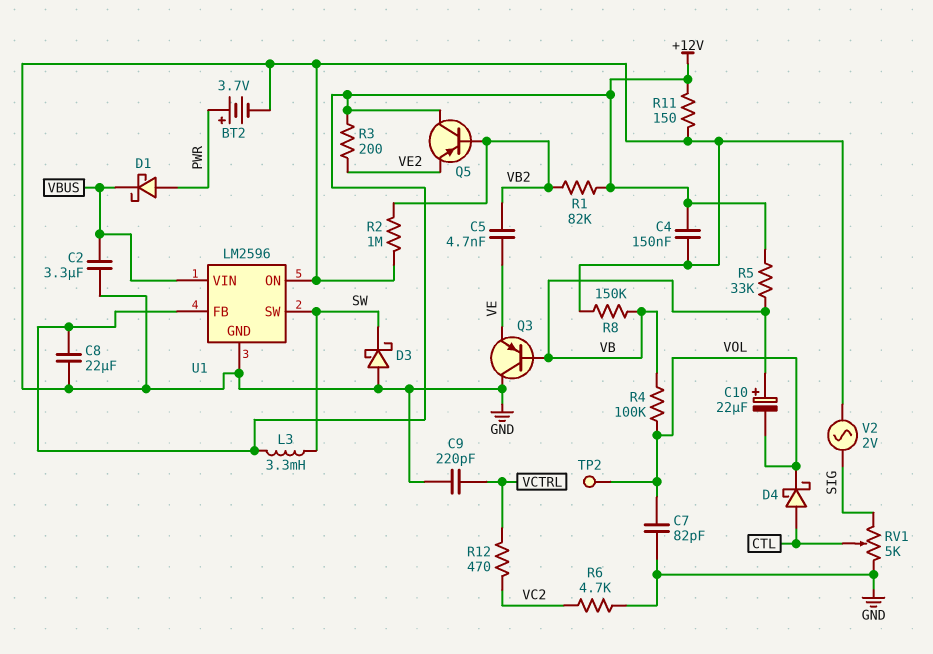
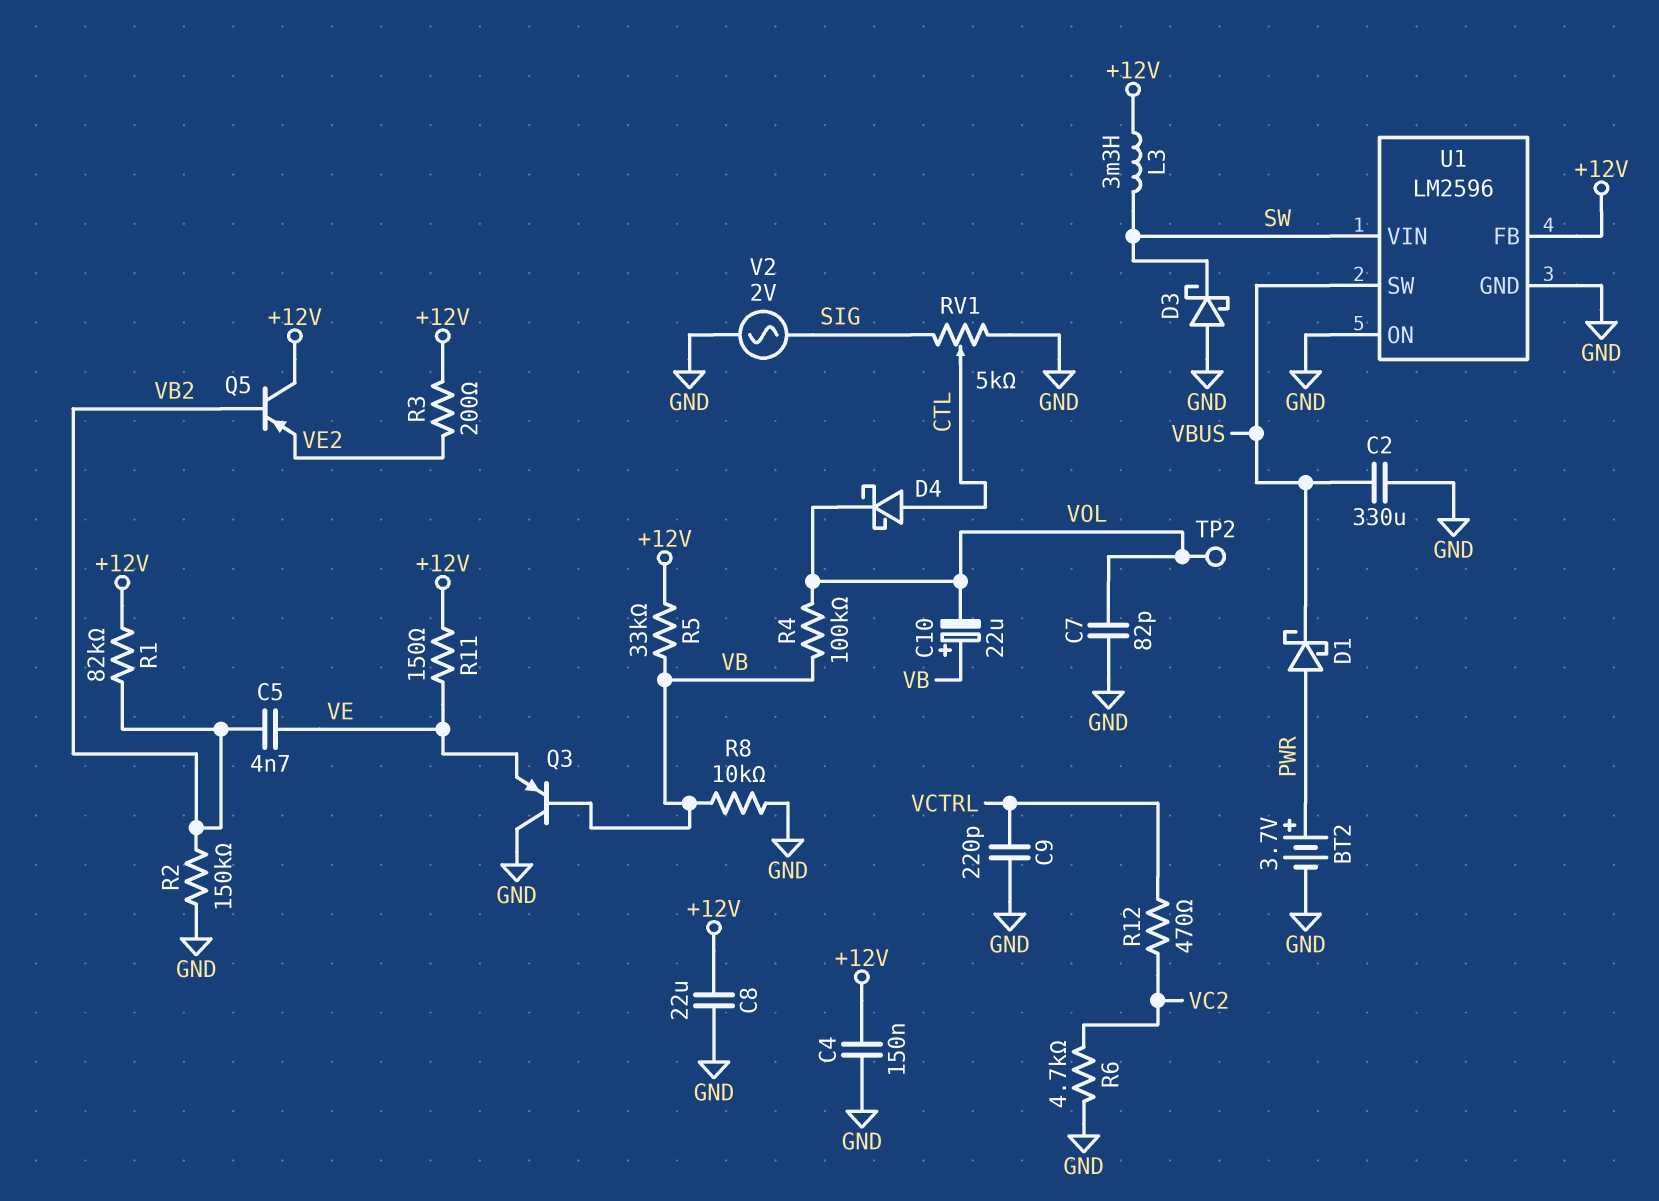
C2: 3.3uF (GND, VBUS) -> 330uF (GND, VBUS)
R2: 1M (GND, VB2) -> 150k (GND, VB2)
R8: 150k (GND, VB) -> 10k (GND, VB)
R11: 150 (+12V, GND) -> 150 (+12V, VE)
U1 pin SW: SW -> VBUS
U1 pin VIN: VBUS -> SW

